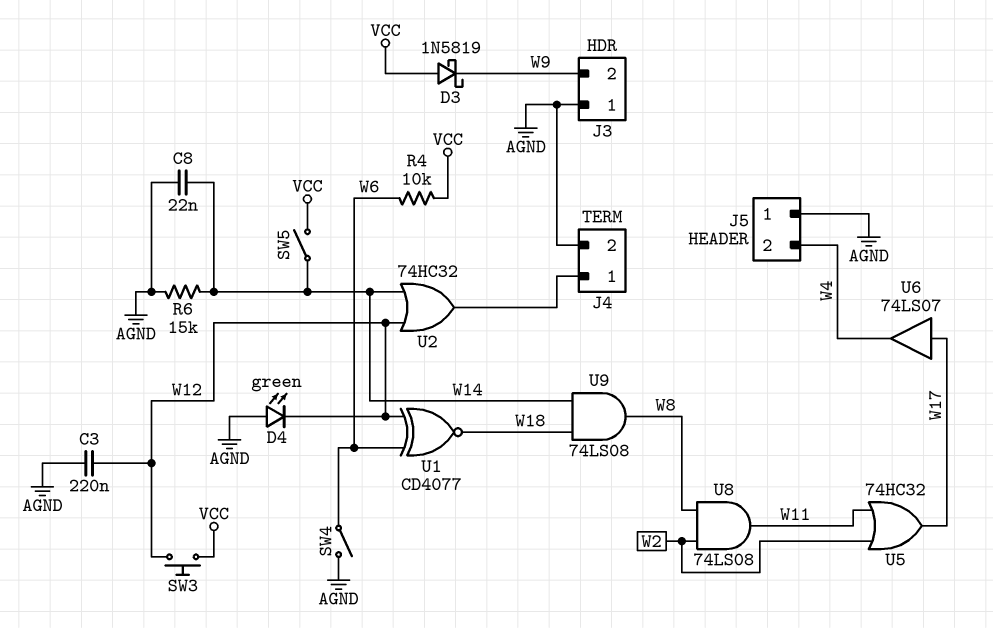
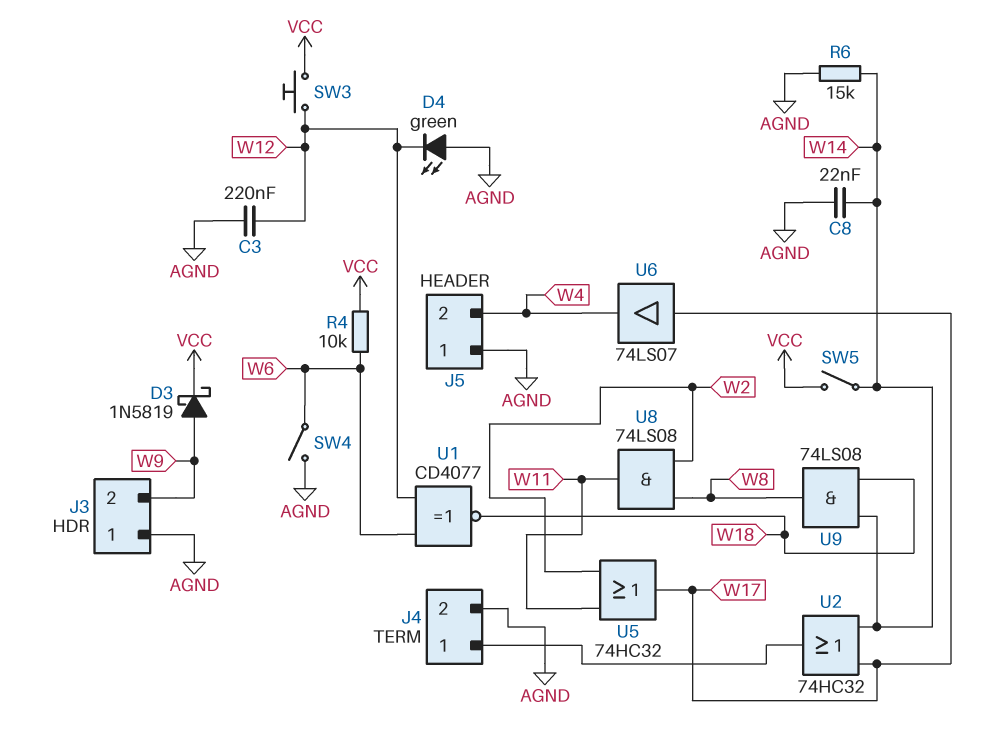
D3: schottky 1N5819 (A VCC, K W9) -> schottky 1N5819 (A W9, K VCC)
U2: OR 74HC32 (in W12, in W14, out J4/1) -> OR 74HC32 (in W14, in W17, out J4/1)

